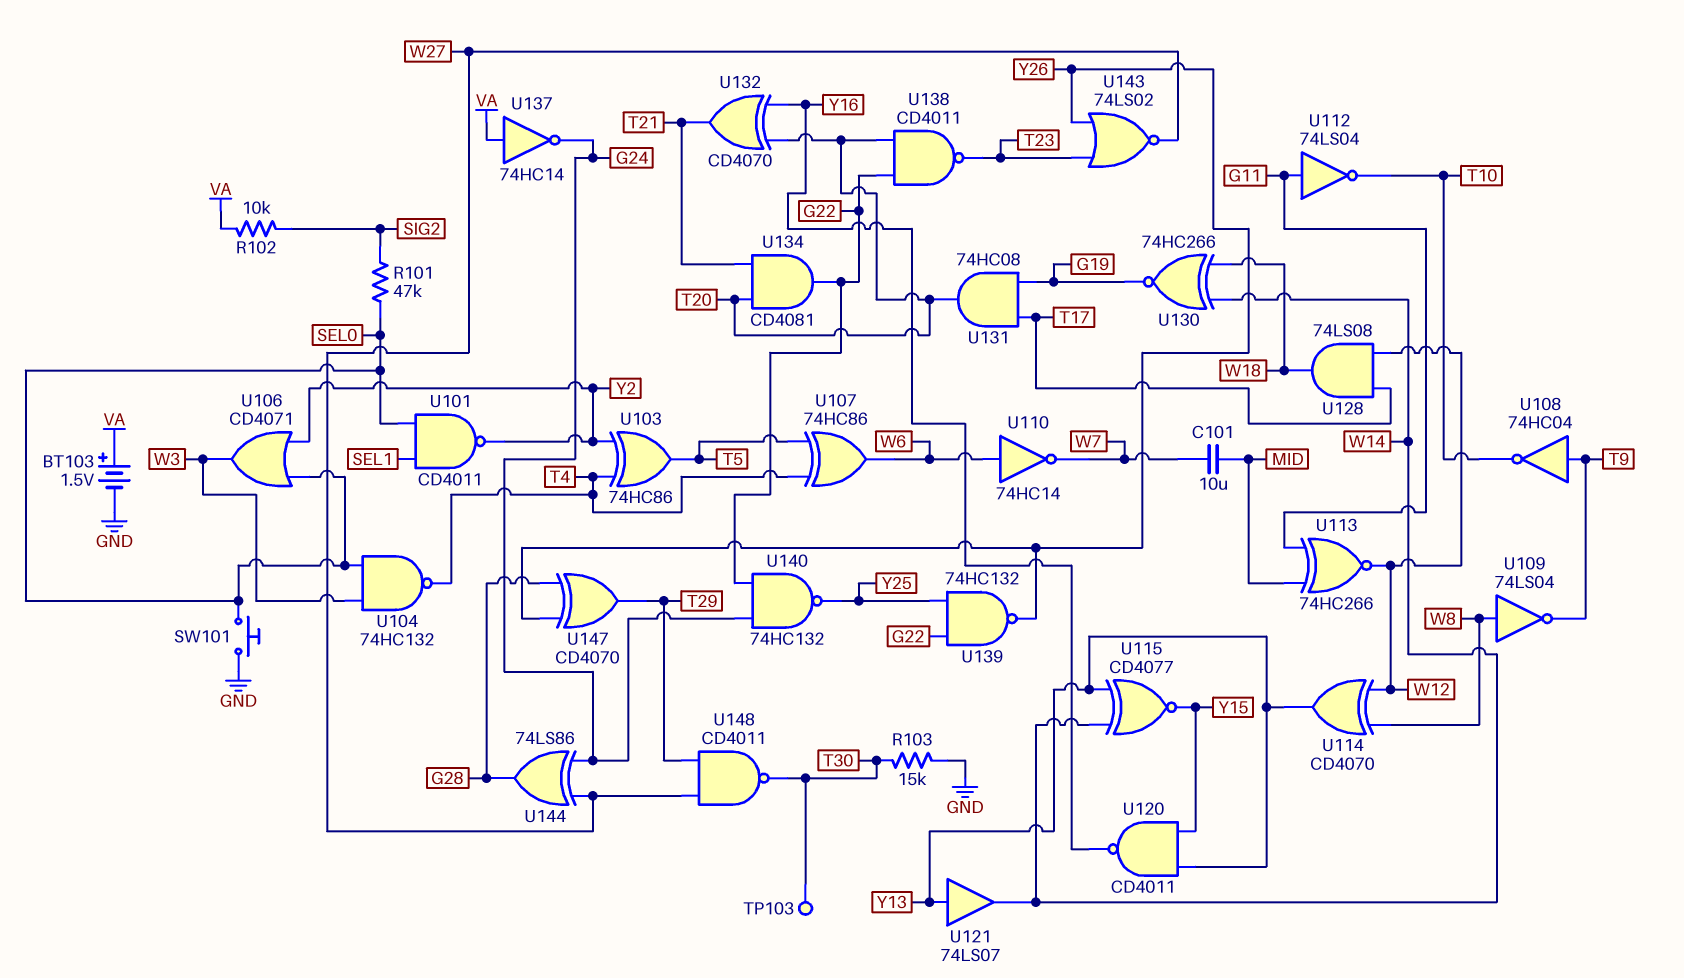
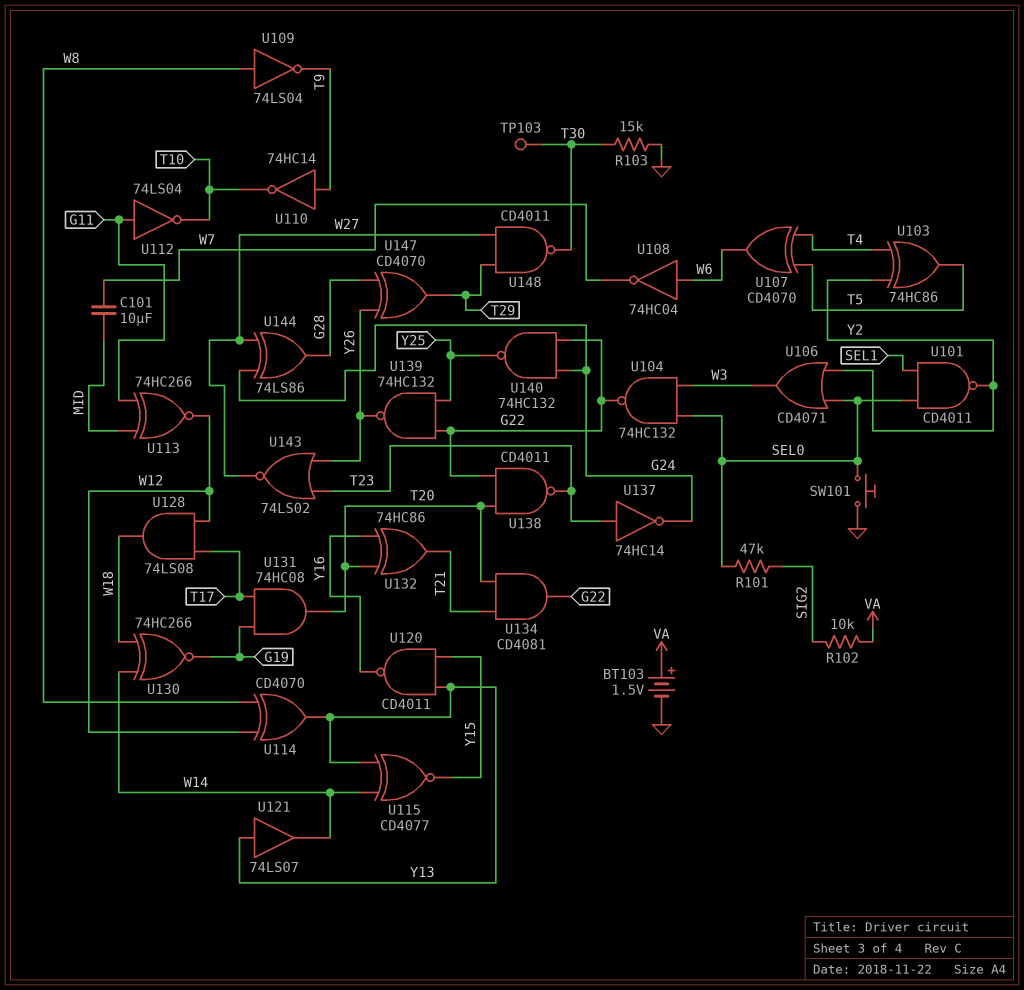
U104: NAND 74HC132 (in SEL0, in W3, out T4) -> NAND 74HC132 (in SEL0, in W3, out G22)
U107: XOR 74HC86 (in T4, in T5, out W6) -> XOR CD4070 (in T4, in T5, out W6)
U108: NOT 74HC04 (in T9, out T10) -> NOT 74HC04 (in W6, out W7)
U110: NOT 74HC14 (in W6, out W7) -> NOT 74HC14 (in T9, out T10)
U132: XOR CD4070 (in T20, in Y16, out T21) -> XOR 74HC86 (in T20, in Y16, out T21)
U137: NOT 74HC14 (in VA, out G24) -> NOT 74HC14 (in T23, out G24)

